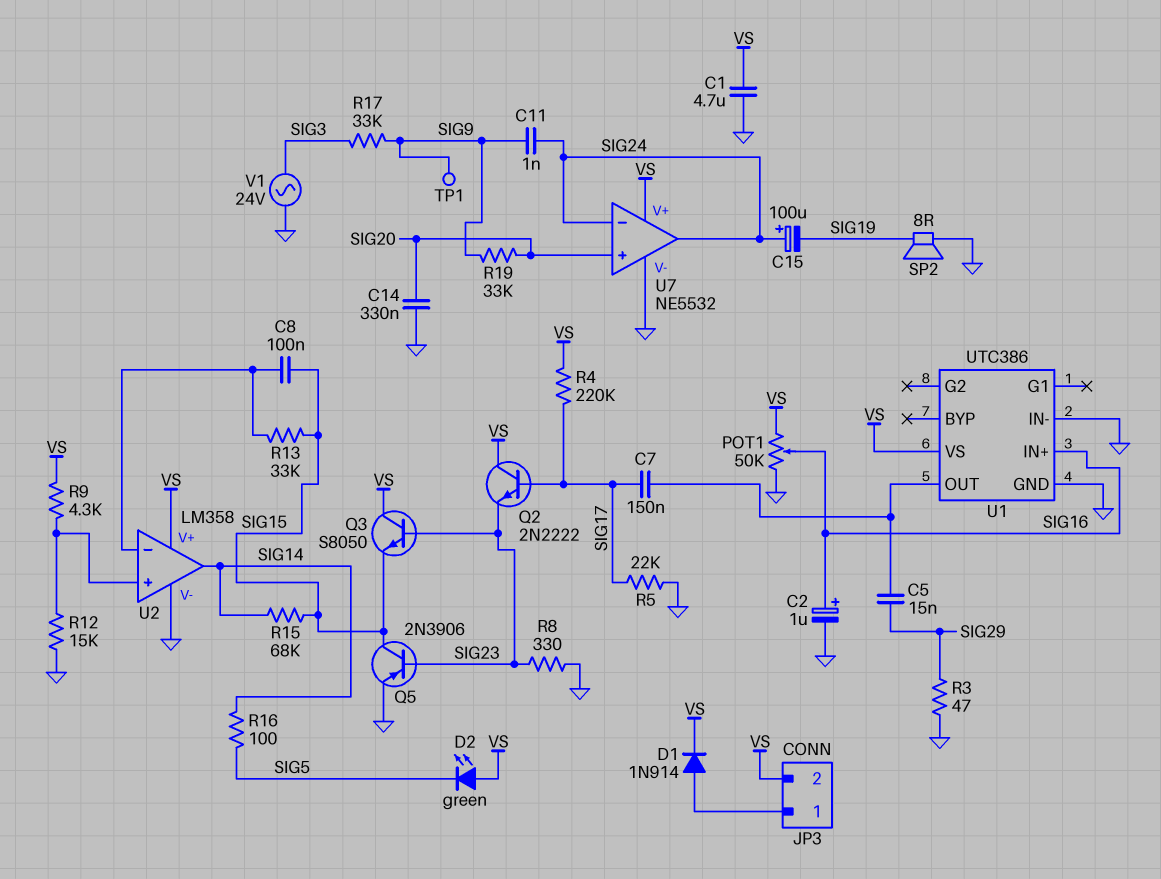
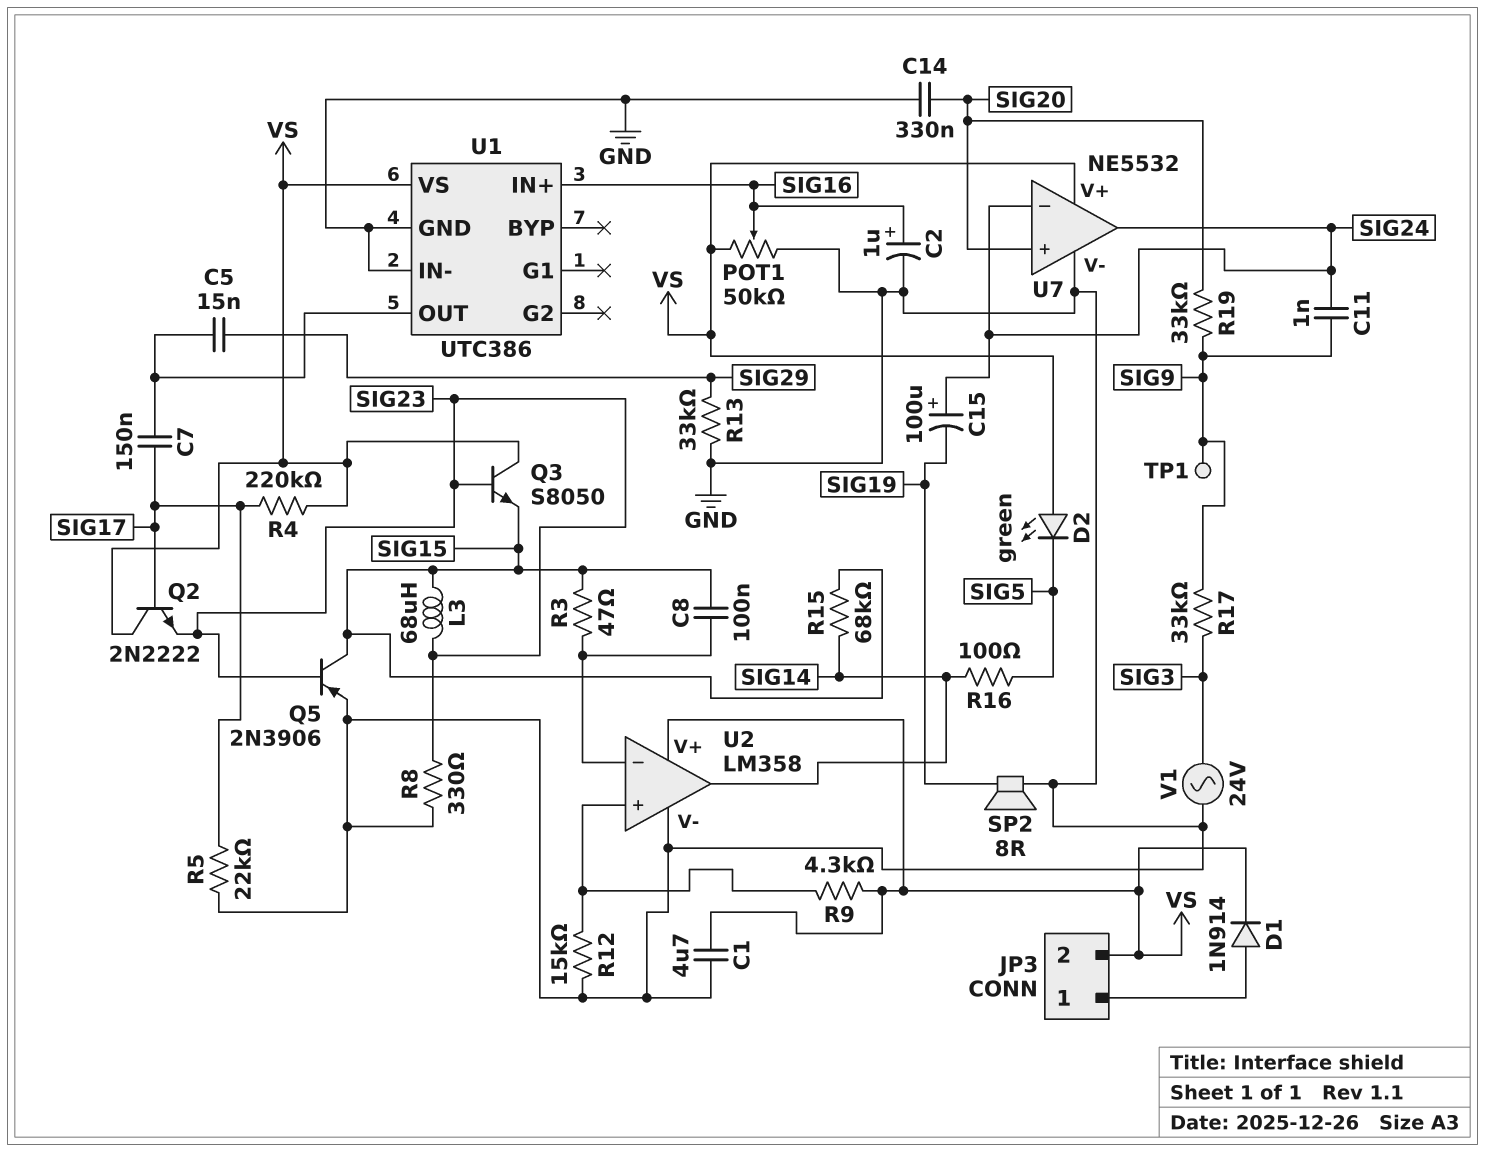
L3: none -> 68uH (SIG15, SIG23)
R3: 47 (GND, SIG29) -> 47 (SIG15, U2/in-)
R13: 33k (SIG15, U2/in-) -> 33k (GND, SIG29)

